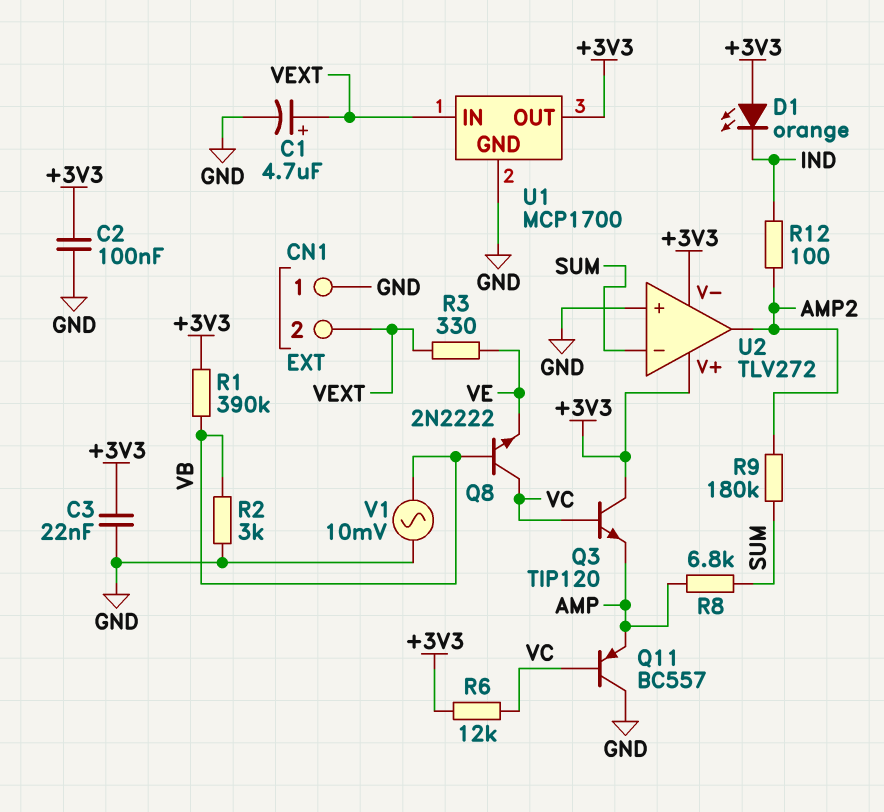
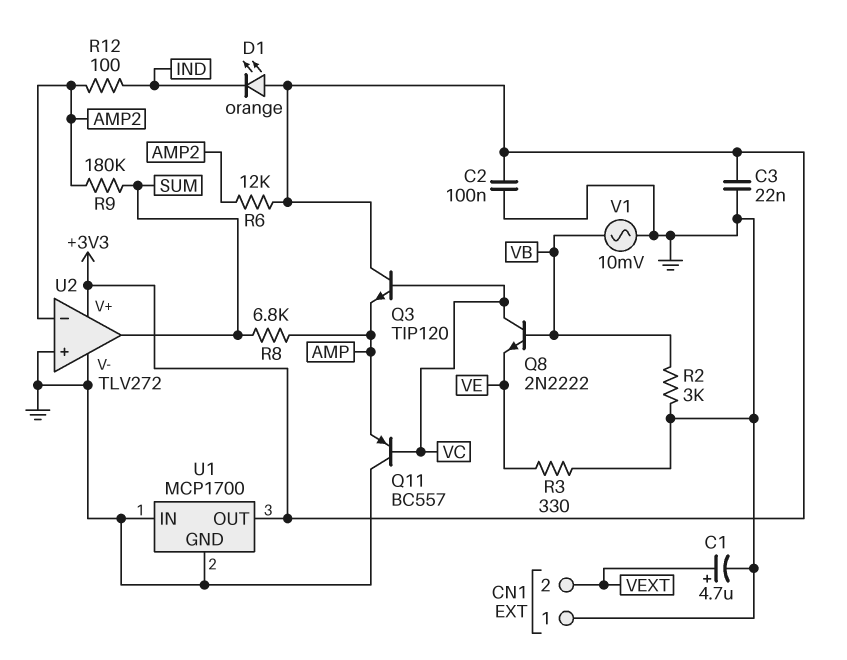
R1: 390k (+3V3, VB) -> none
R3: 330 (VE, VEXT) -> 330 (GND, VE)
R6: 12k (+3V3, VC) -> 12k (+3V3, AMP2)
U1 pin IN: VEXT -> GND
U2 pin V-: +3V3 -> GND
U2 pin in-: SUM -> AMP2
U2 pin out: AMP2 -> SUM

